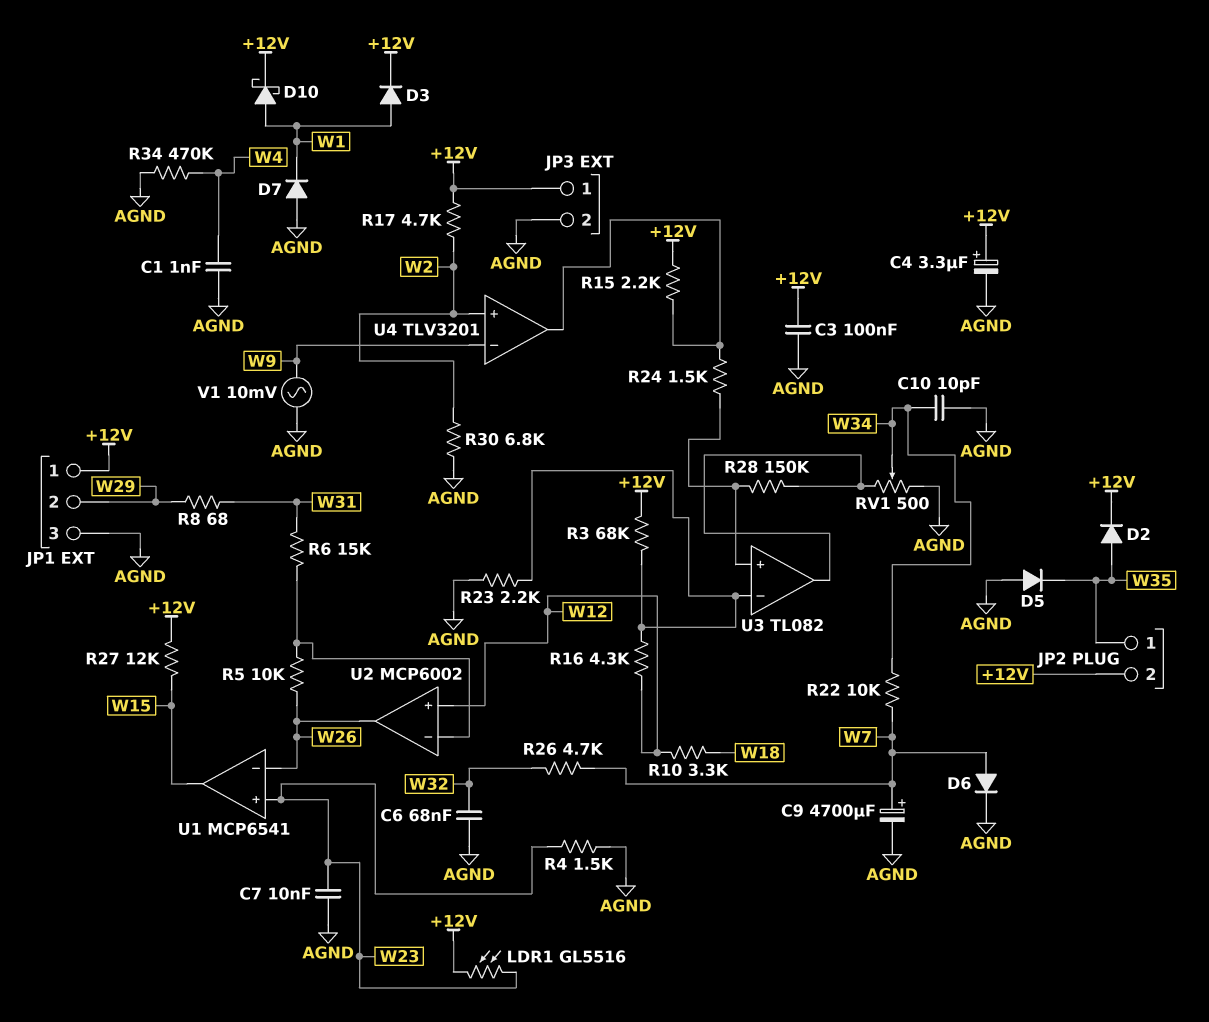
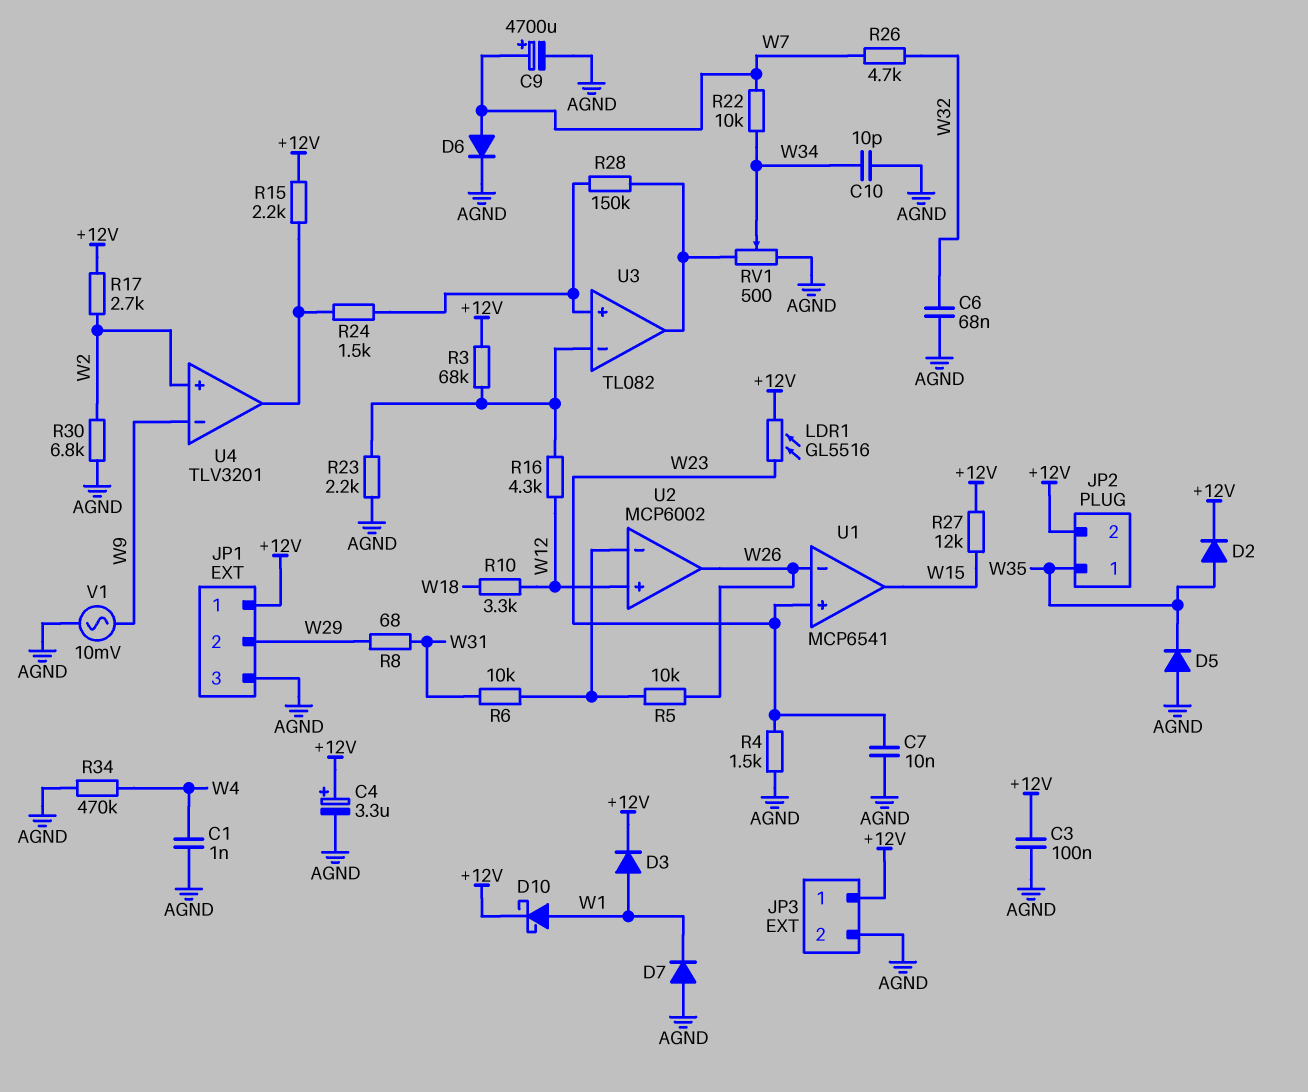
R6: 15k (U2/in-, W31) -> 10k (U2/in-, W31)
R17: 4.7k (+12V, W2) -> 2.7k (+12V, W2)

